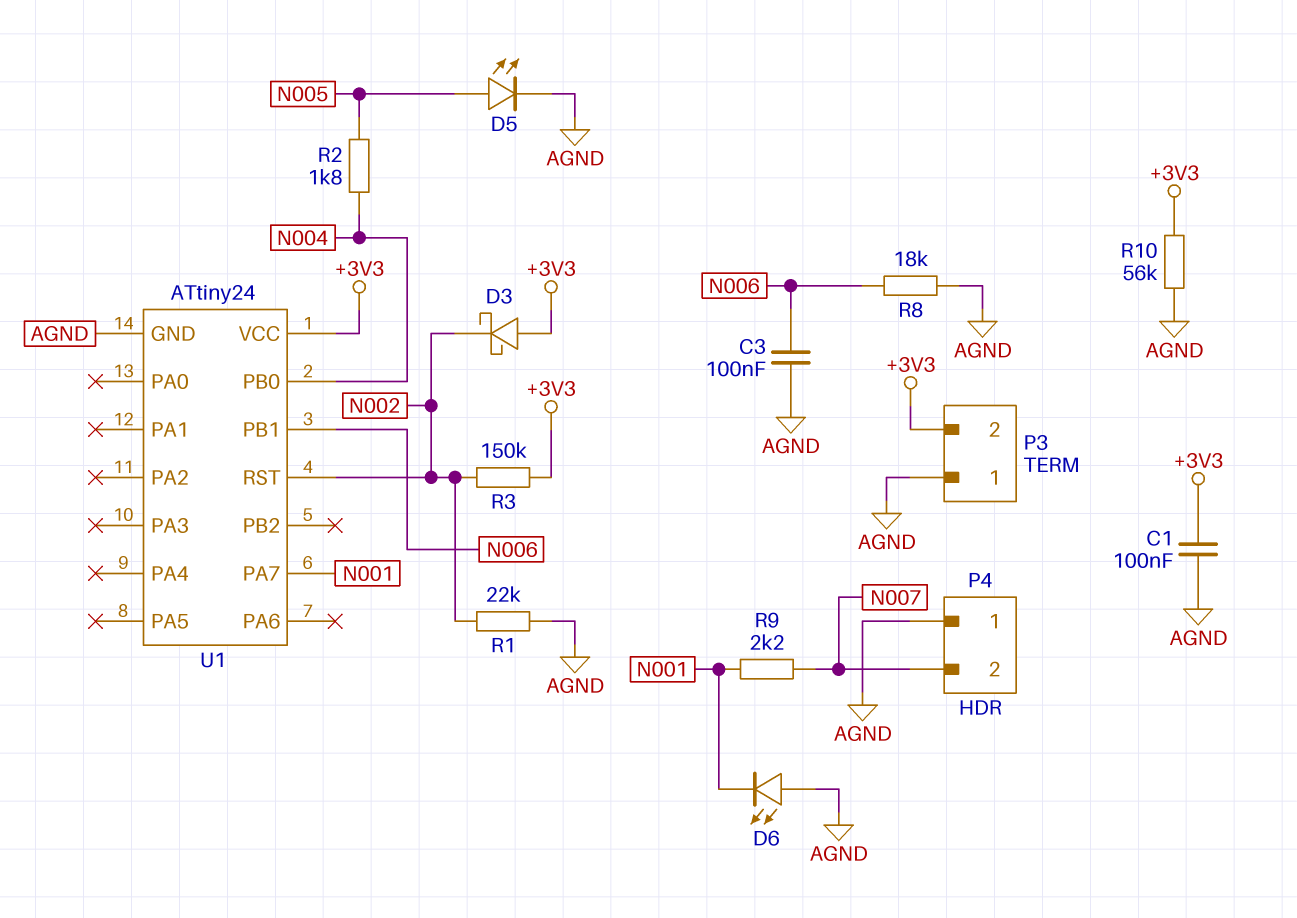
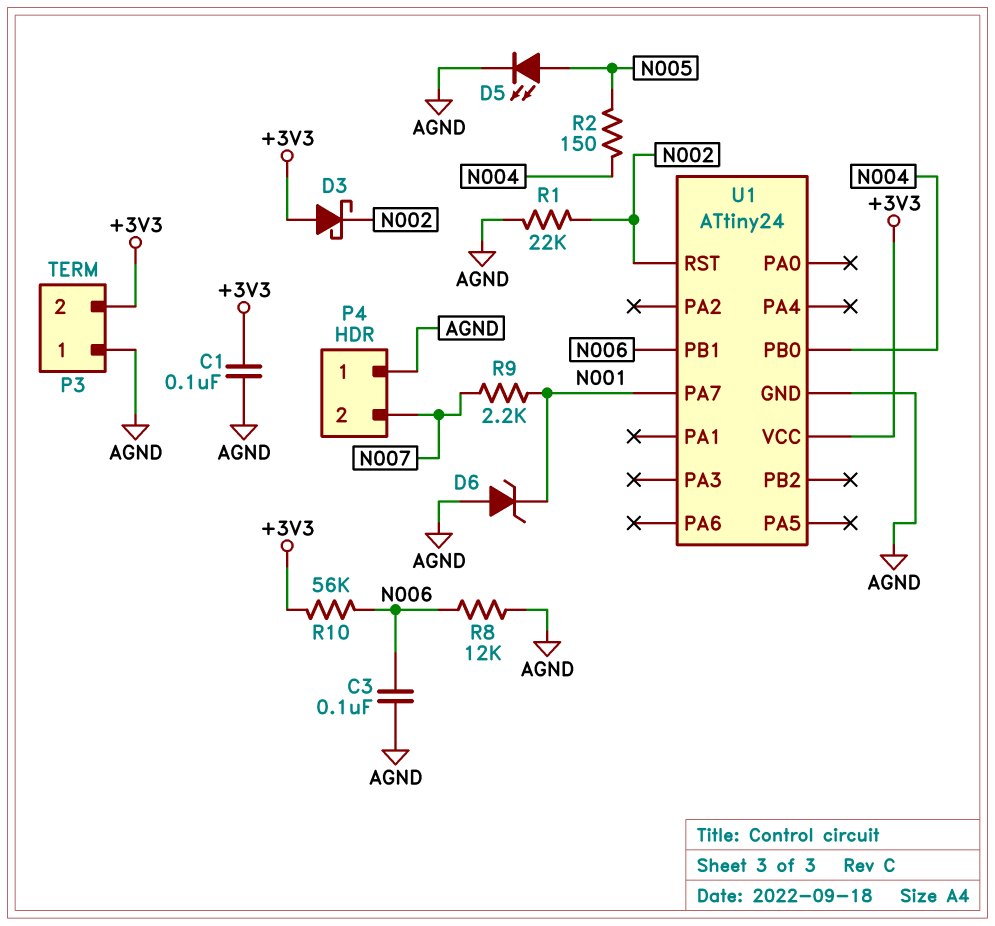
D6: LED (A AGND, K N001) -> zener (A AGND, K N001)
R2: 1.8k (N004, N005) -> 150 (N004, N005)
R3: 150k (+3V3, N002) -> none
R8: 18k (AGND, N006) -> 12k (AGND, N006)
R10: 56k (+3V3, AGND) -> 56k (+3V3, N006)

